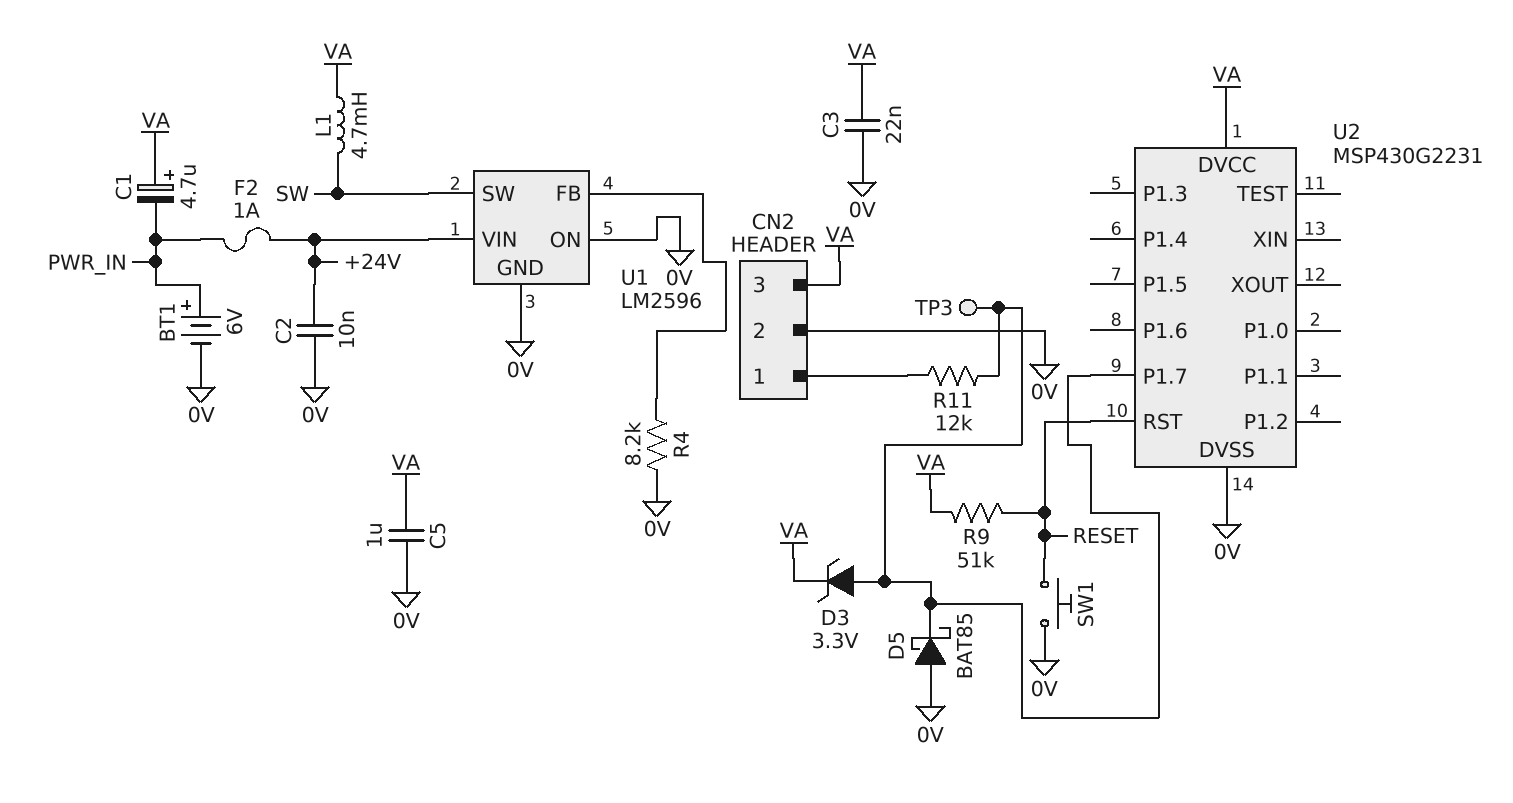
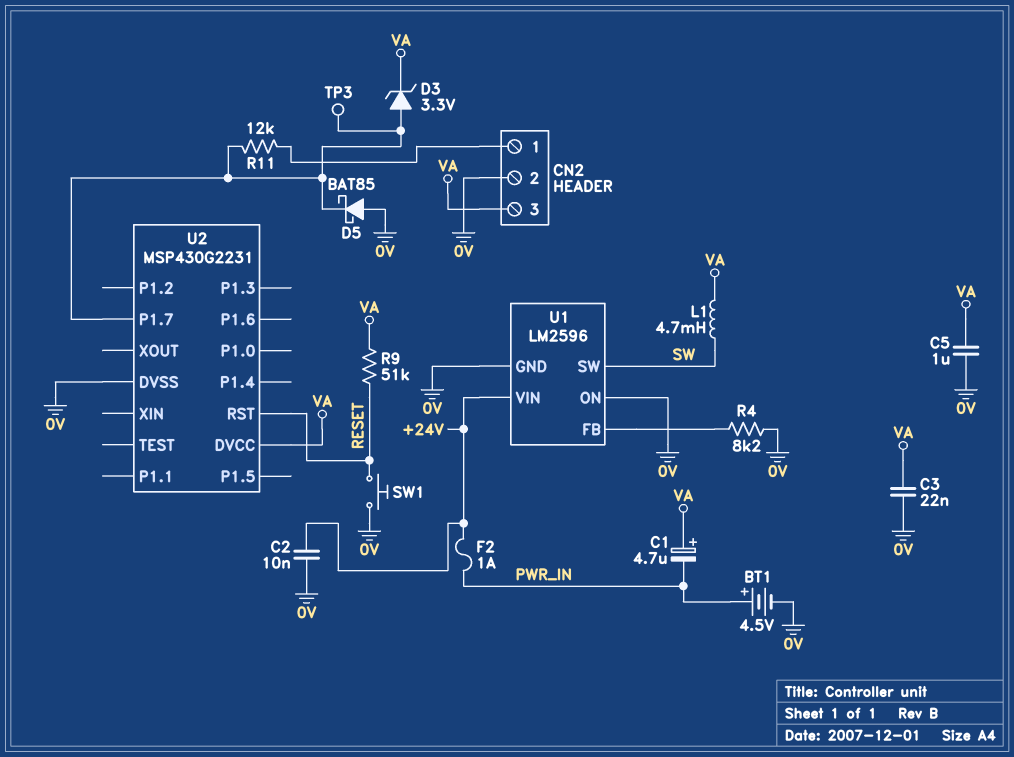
BT1: 6V (plus PWR_IN, minus 0V) -> 4.5V (plus PWR_IN, minus 0V)

